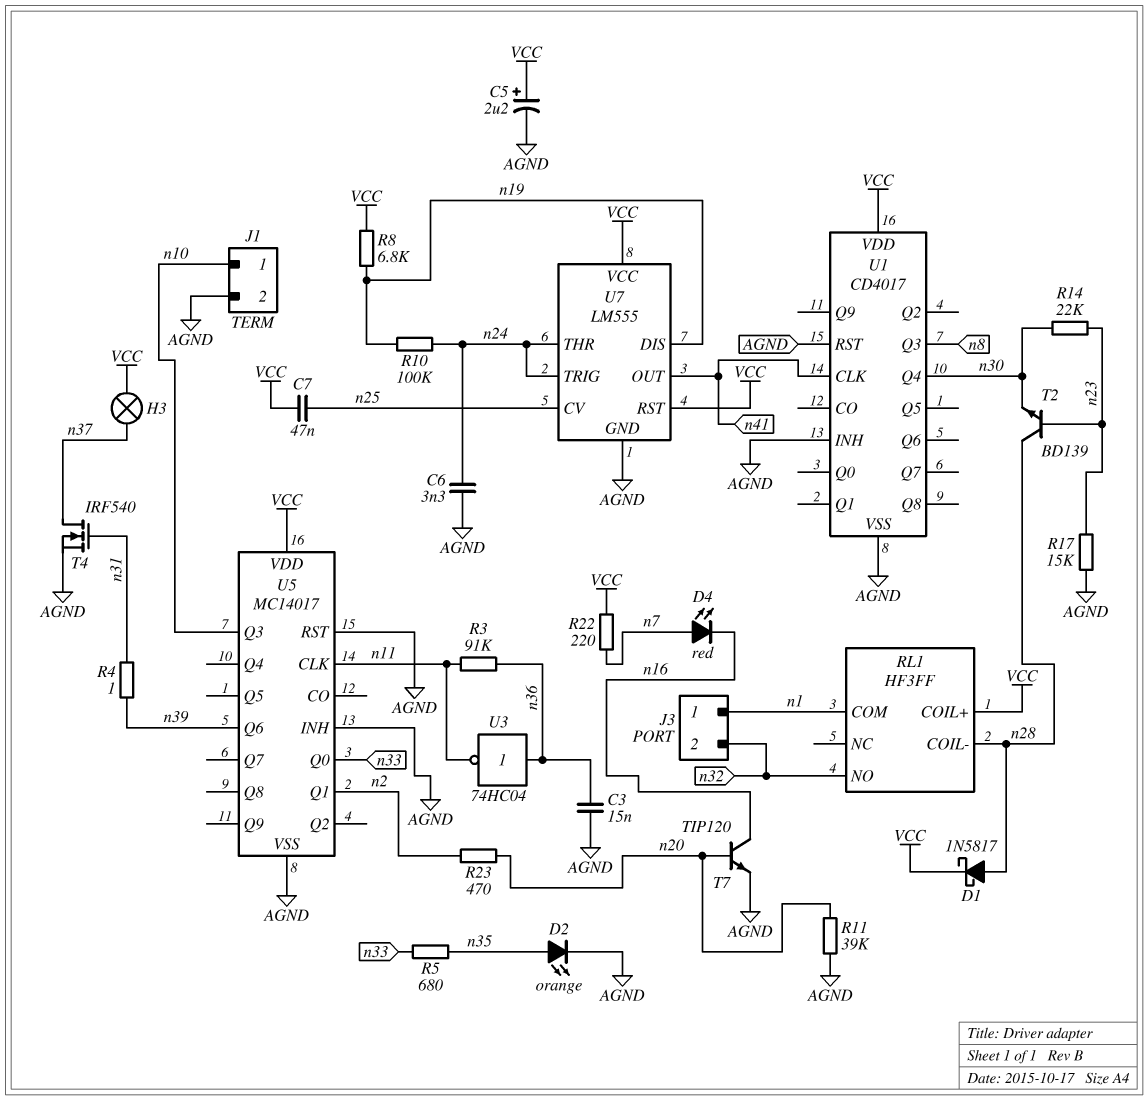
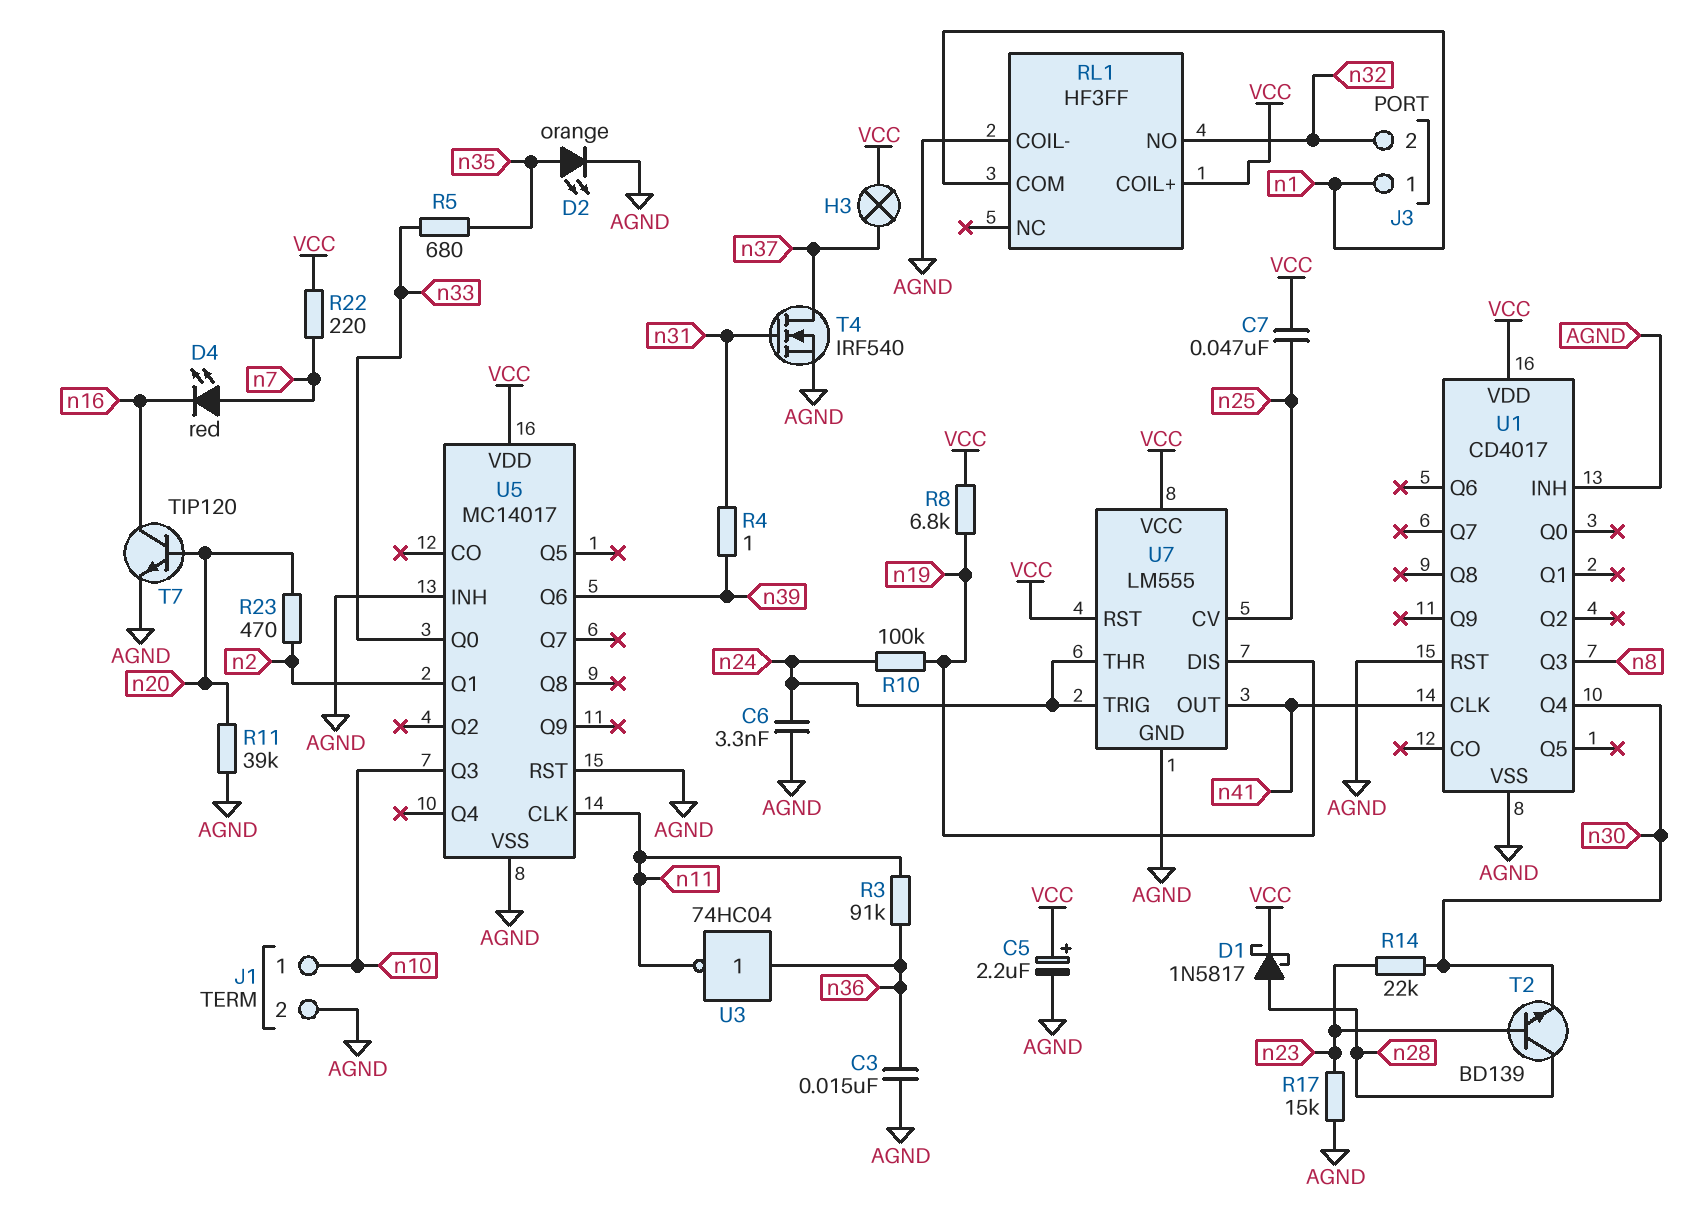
RL1 pin COIL-: n28 -> AGND

